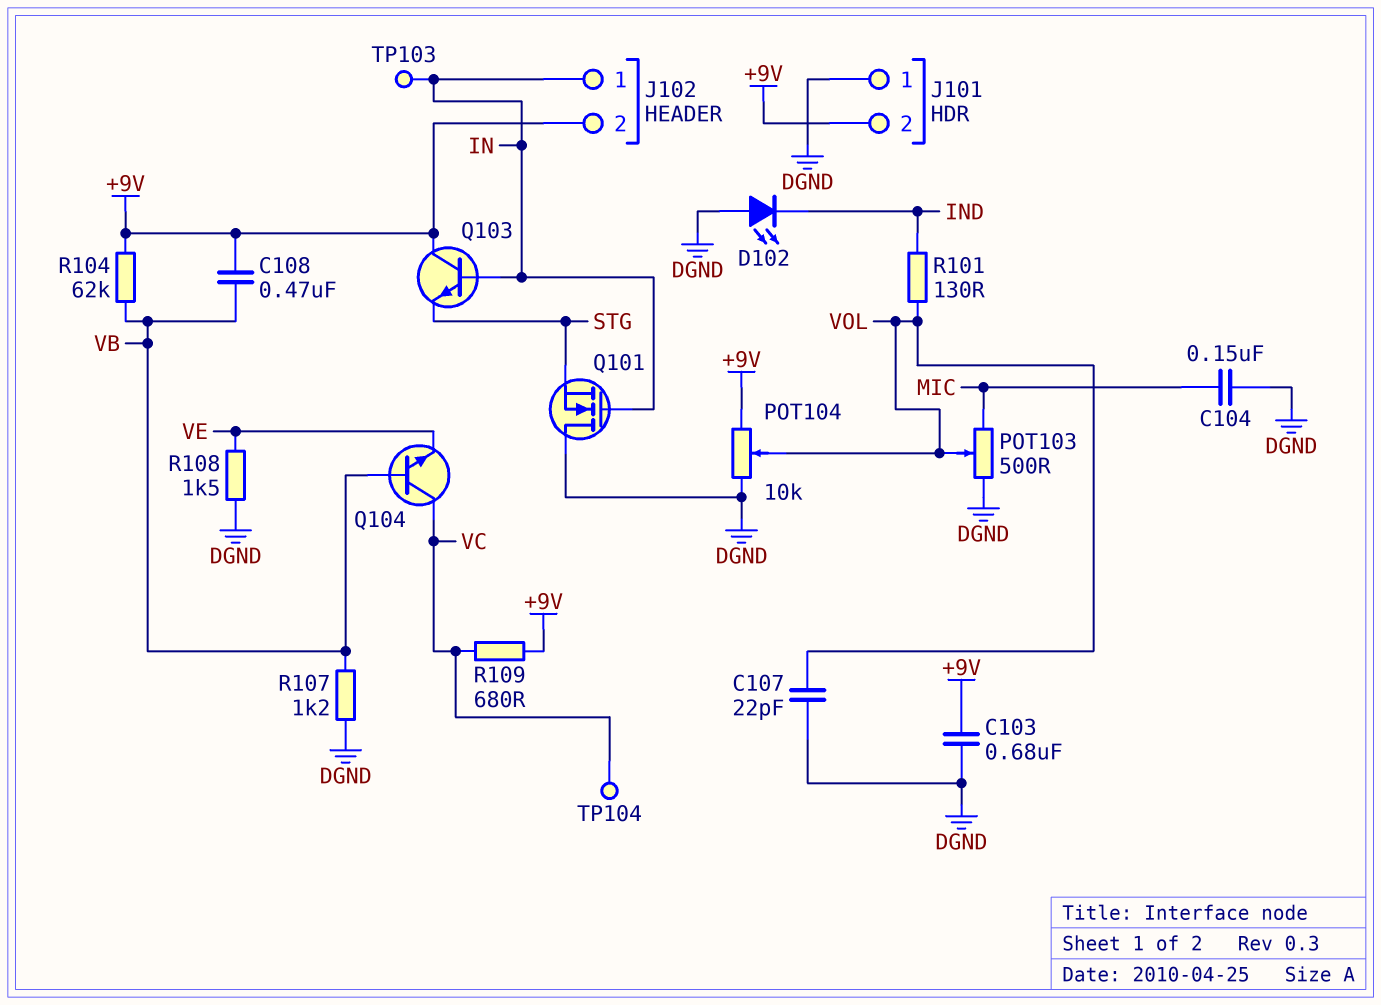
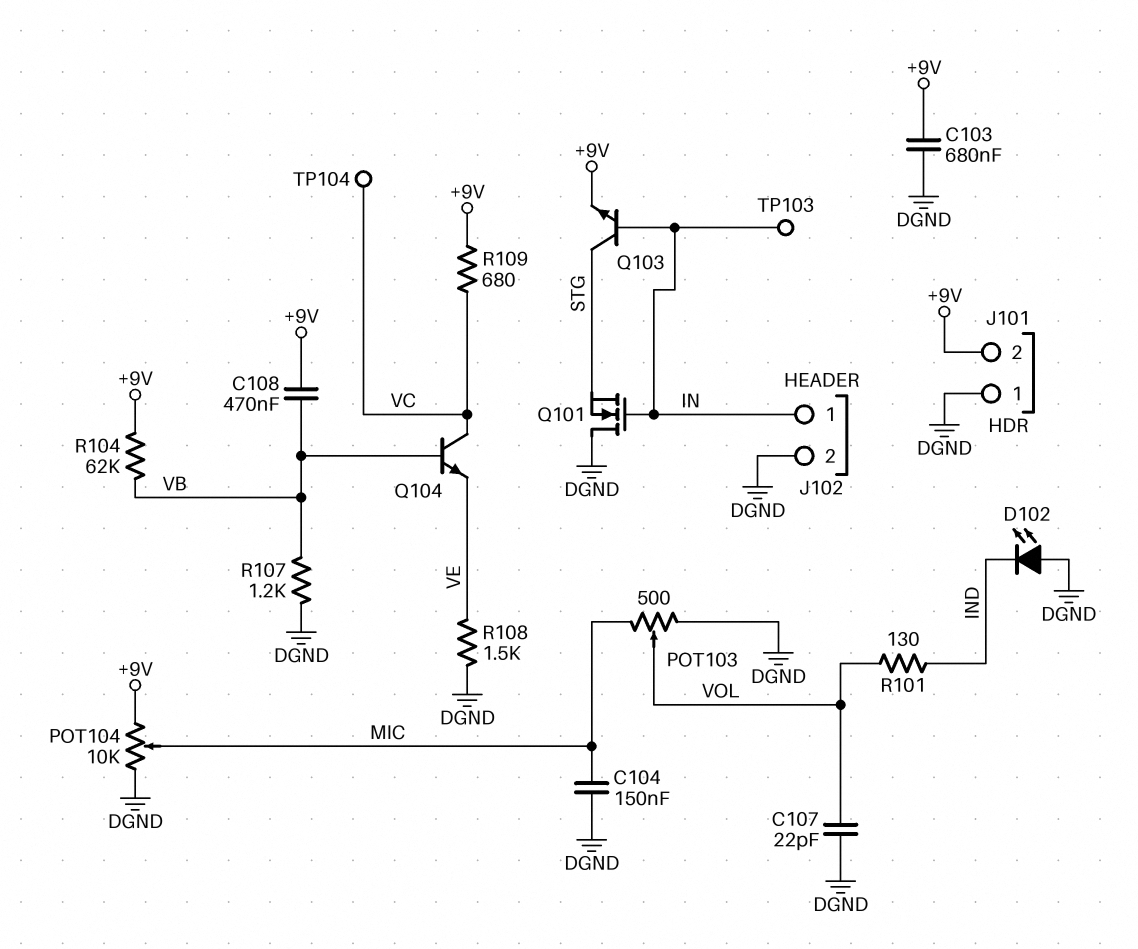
J102 pin 2: +9V -> DGND
POT104: 10k (+9V, DGND, wiper VOL) -> 10k (+9V, DGND, wiper MIC)
Q103: NPN (B IN, C +9V, E STG) -> NPN (B IN, C STG, E +9V)

